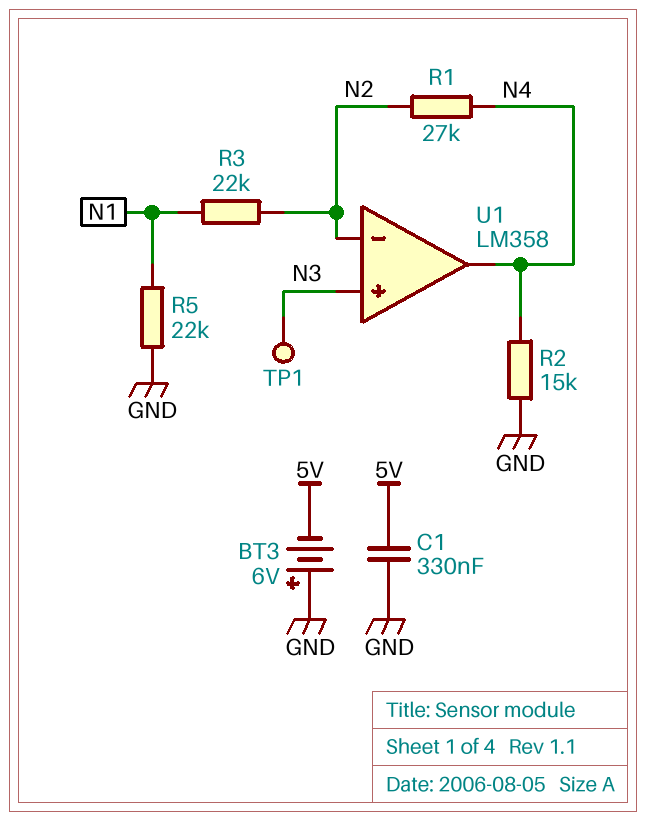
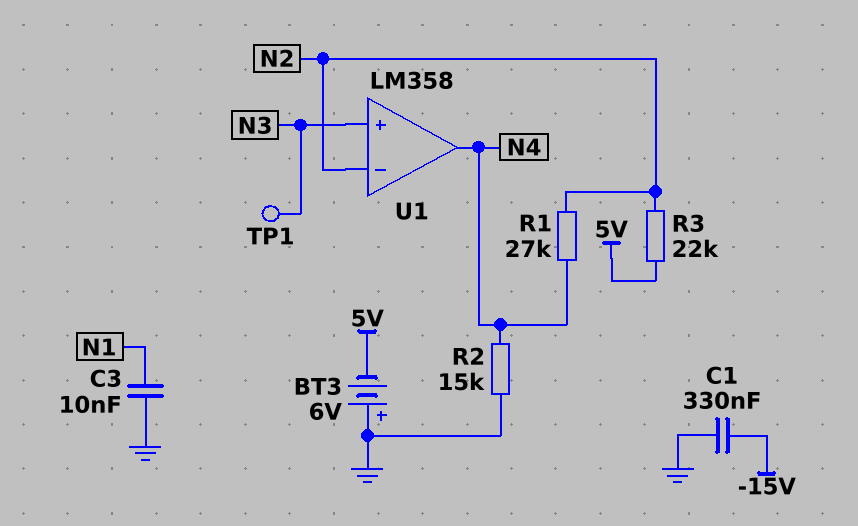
C1: 330nF (5V, GND) -> 330nF (-15V, GND)
C3: none -> 10nF (GND, N1)
R3: 22k (N1, N2) -> 22k (5V, N2)
R5: 22k (GND, N1) -> none

